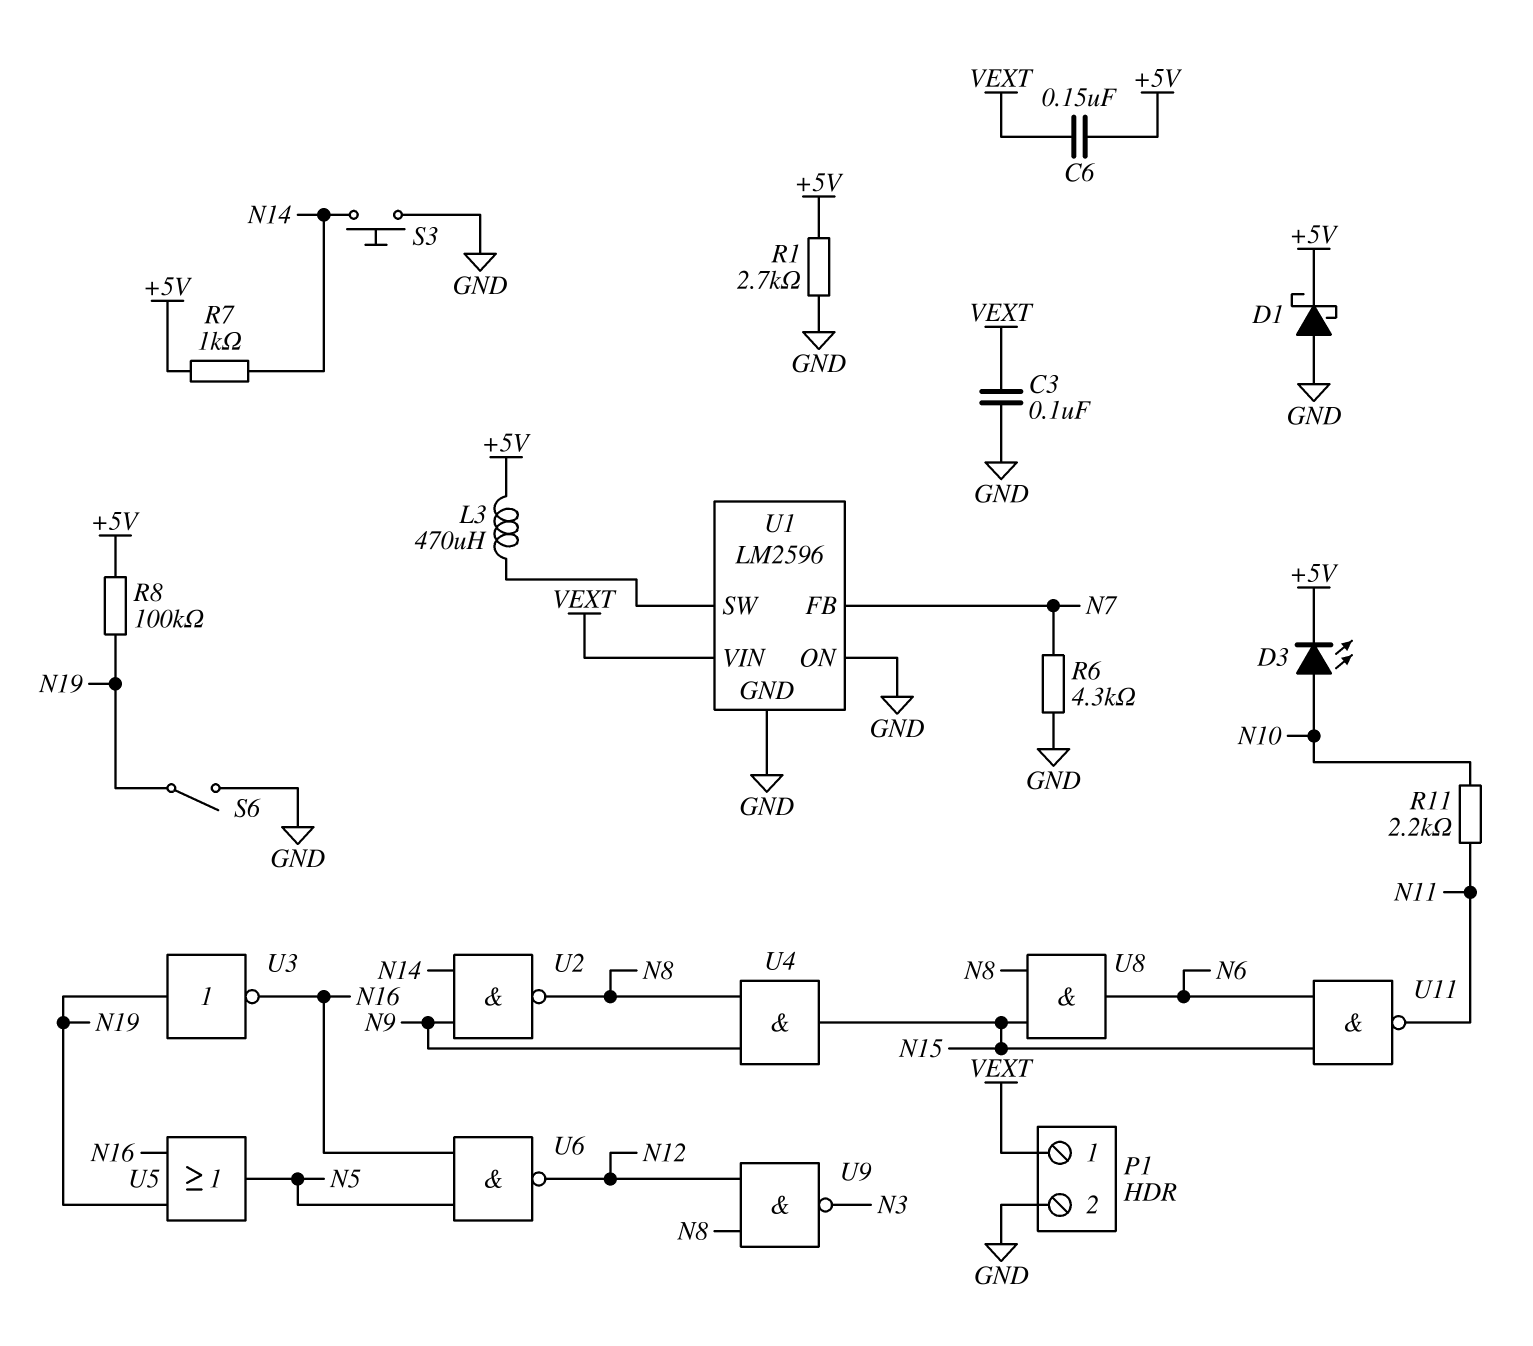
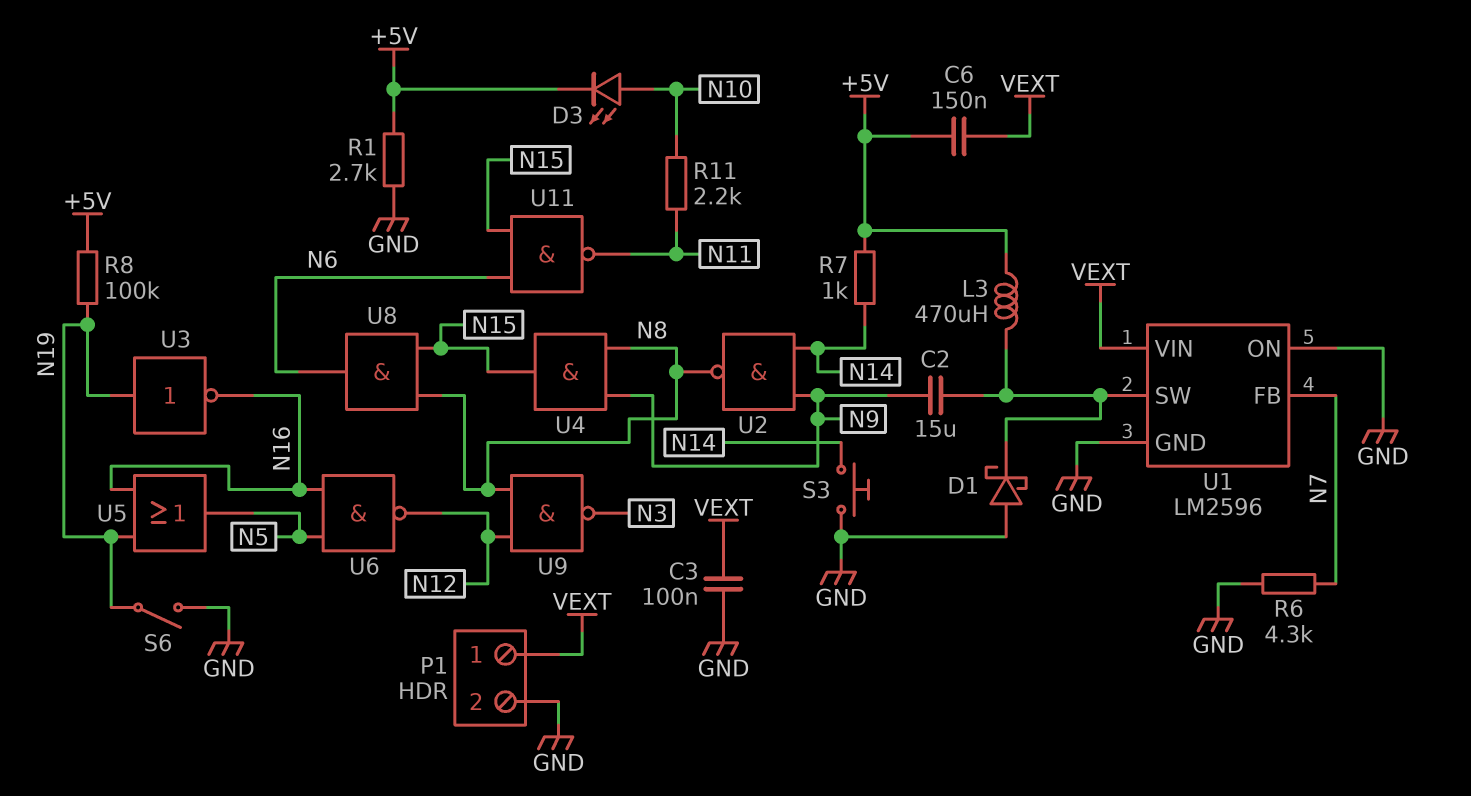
C2: none -> 15uF (N9, U1/SW)
D1: schottky (A GND, K +5V) -> schottky (A GND, K U1/SW)

